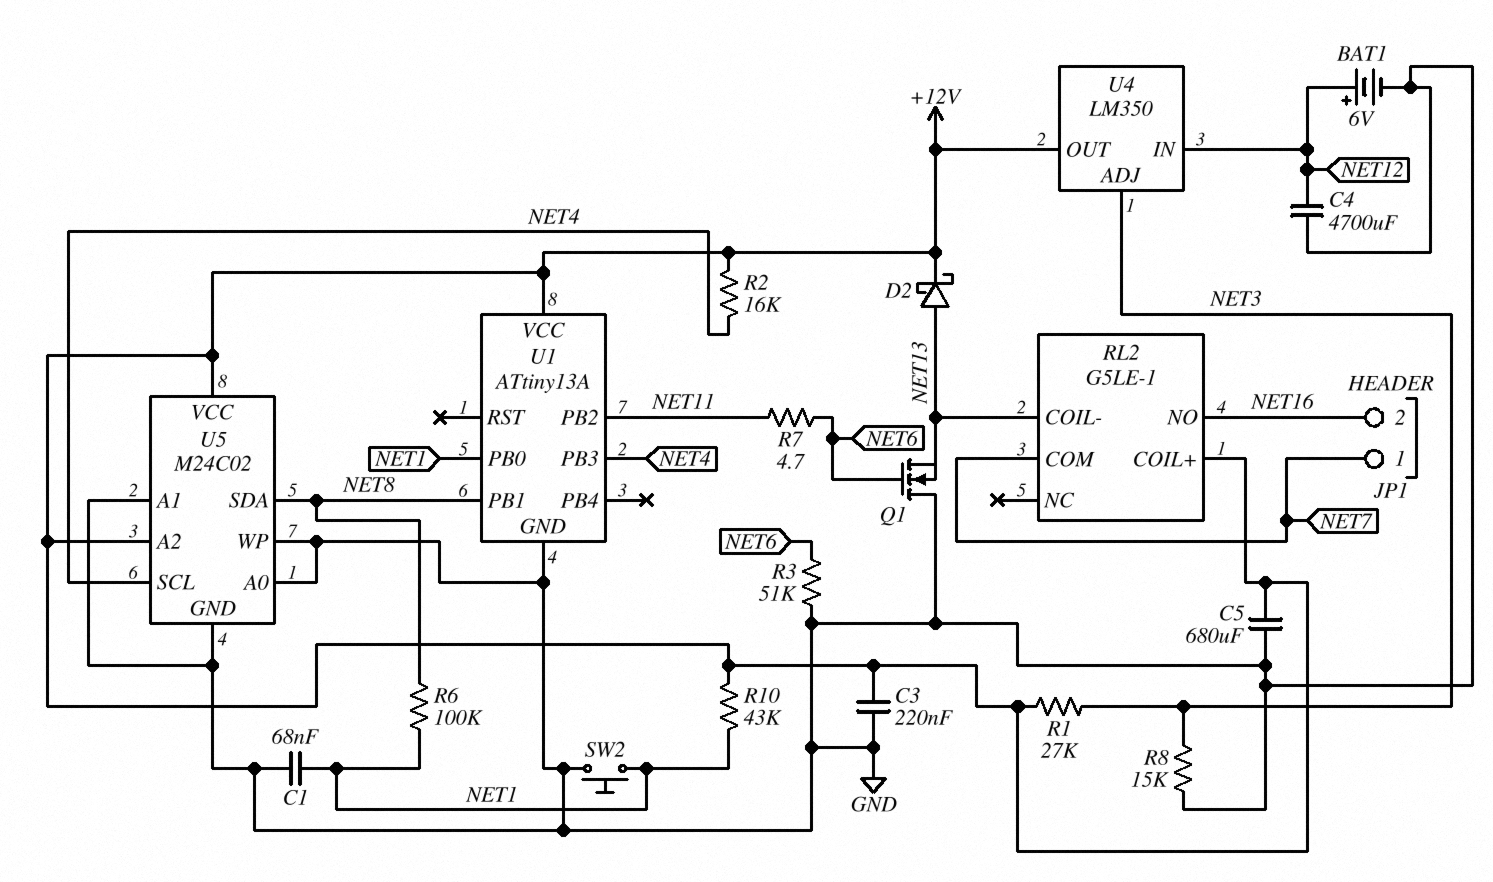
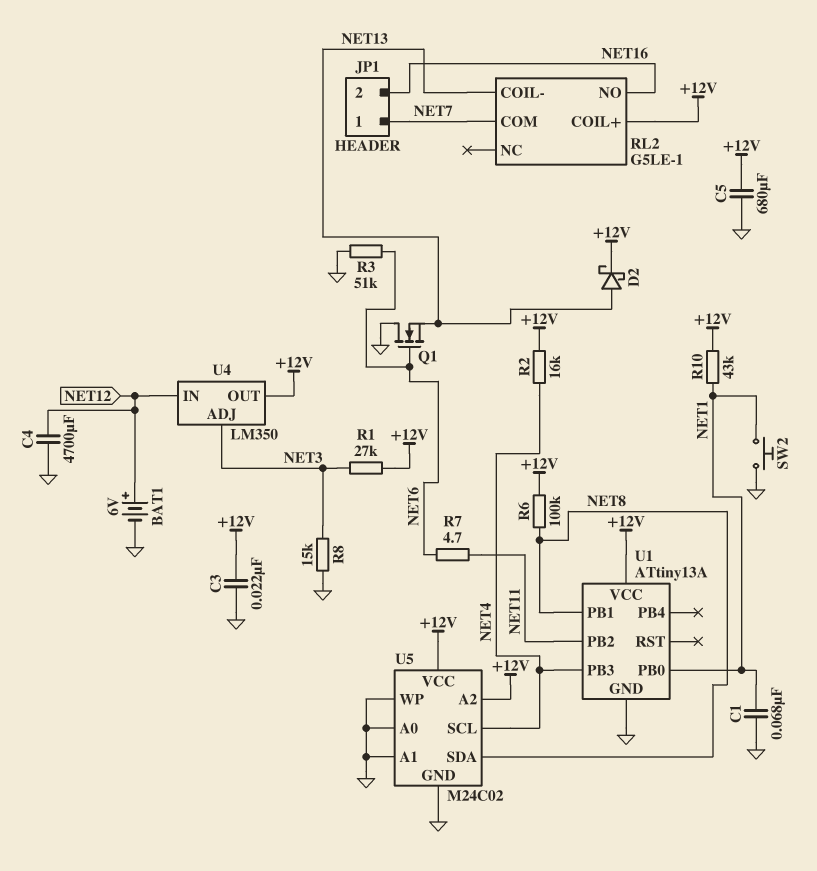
C3: 220nF (+12V, GND) -> 22nF (+12V, GND)
R6: 100k (NET1, NET8) -> 100k (+12V, NET8)

